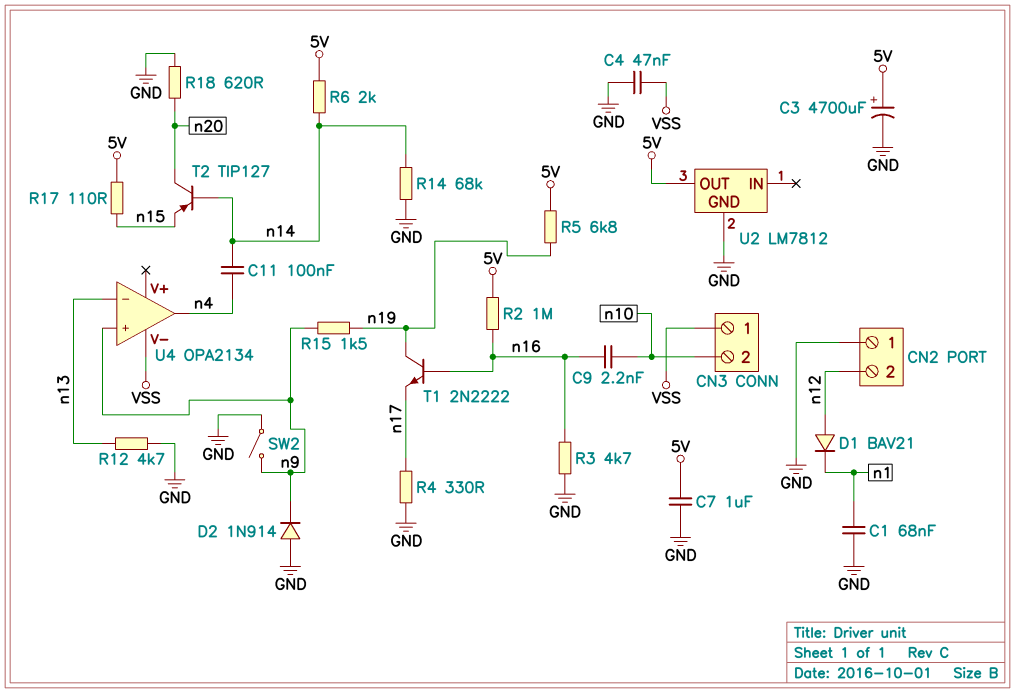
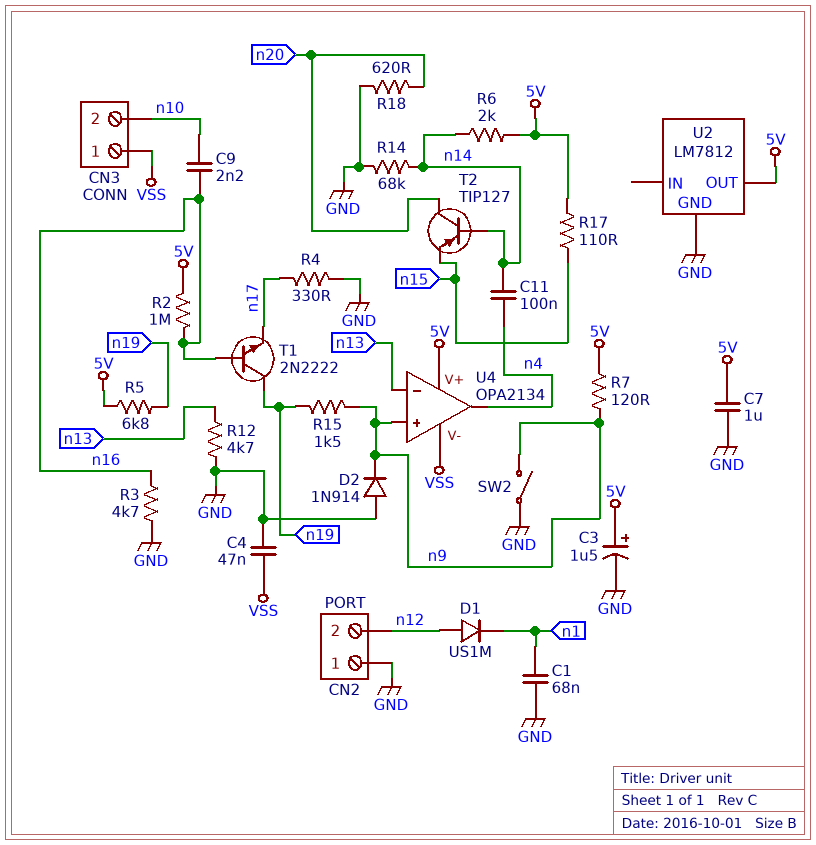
C3: 4700uF (plus 5V, minus GND) -> 1.5uF (plus 5V, minus GND)
D1: diode BAV21 (A n12, K n1) -> diode US1M (A n12, K n1)
R7: none -> 120 (5V, n9)
U4 pin V+: none -> 5V

